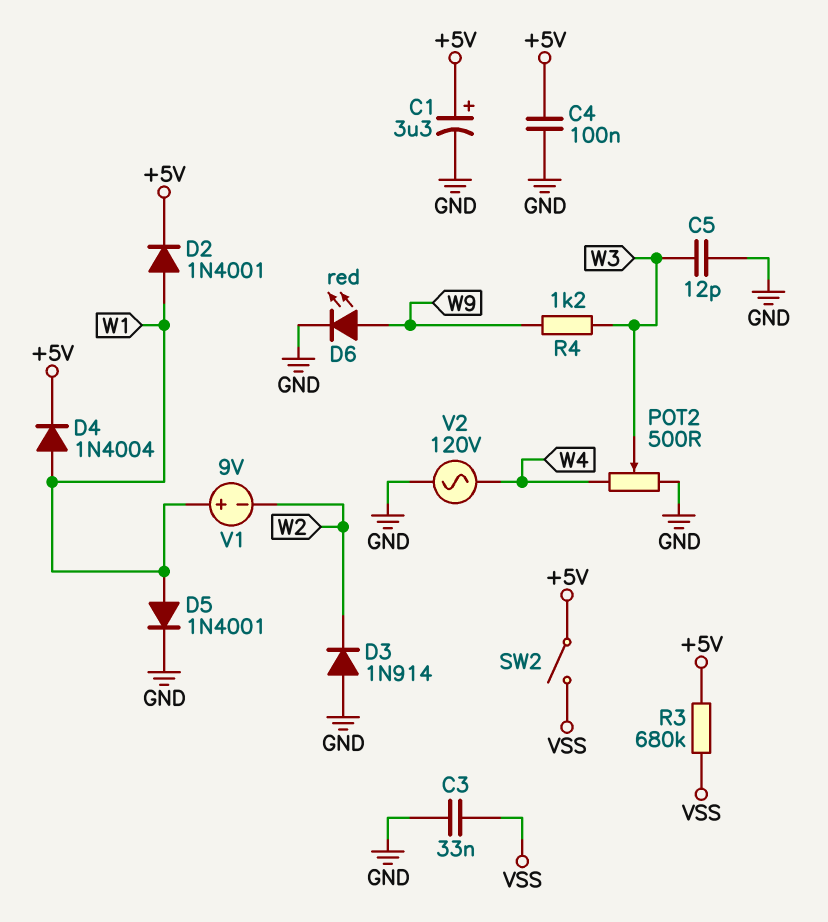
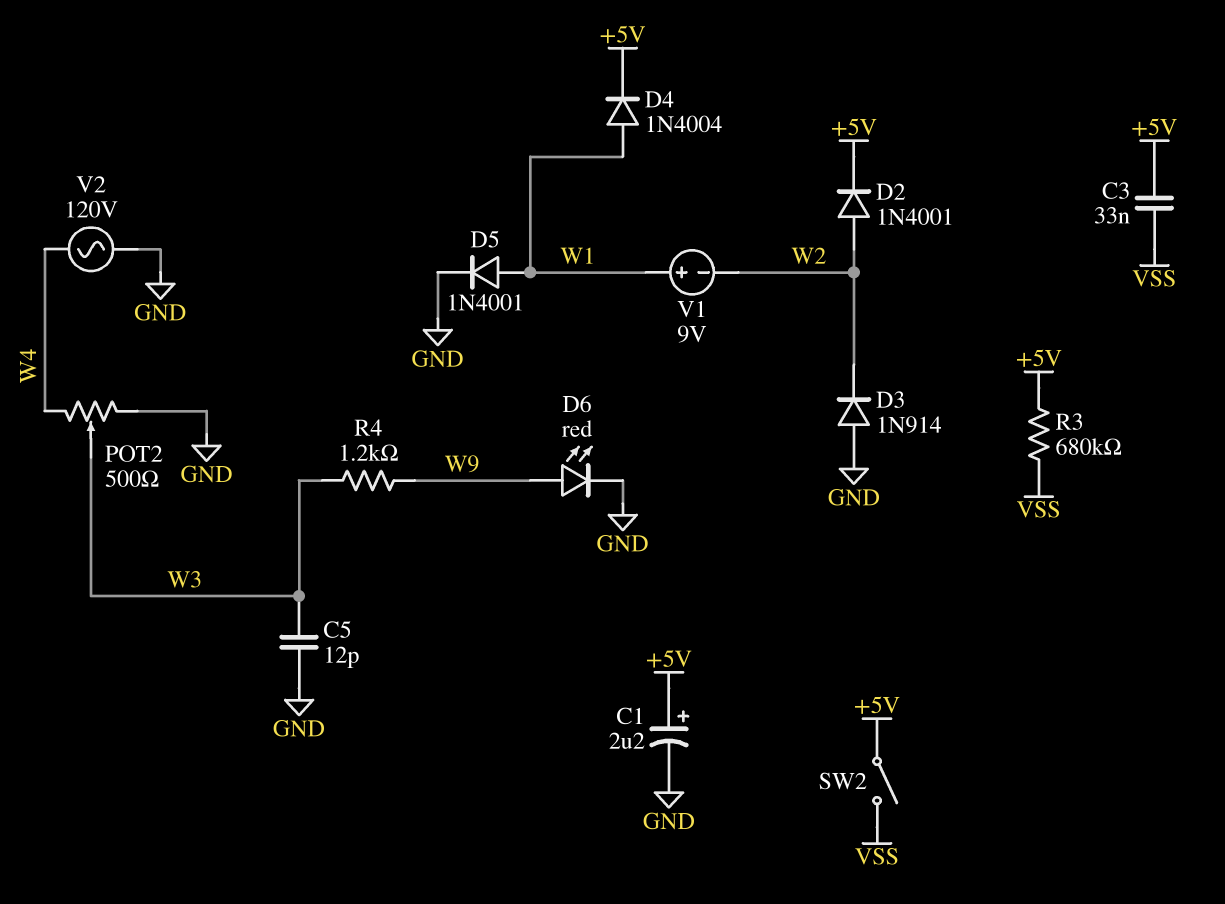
C1: 3.3uF (plus +5V, minus GND) -> 2.2uF (plus +5V, minus GND)
C3: 33nF (GND, VSS) -> 33nF (+5V, VSS)
C4: 100nF (+5V, GND) -> none
D2: diode 1N4001 (A W1, K +5V) -> diode 1N4001 (A W2, K +5V)

